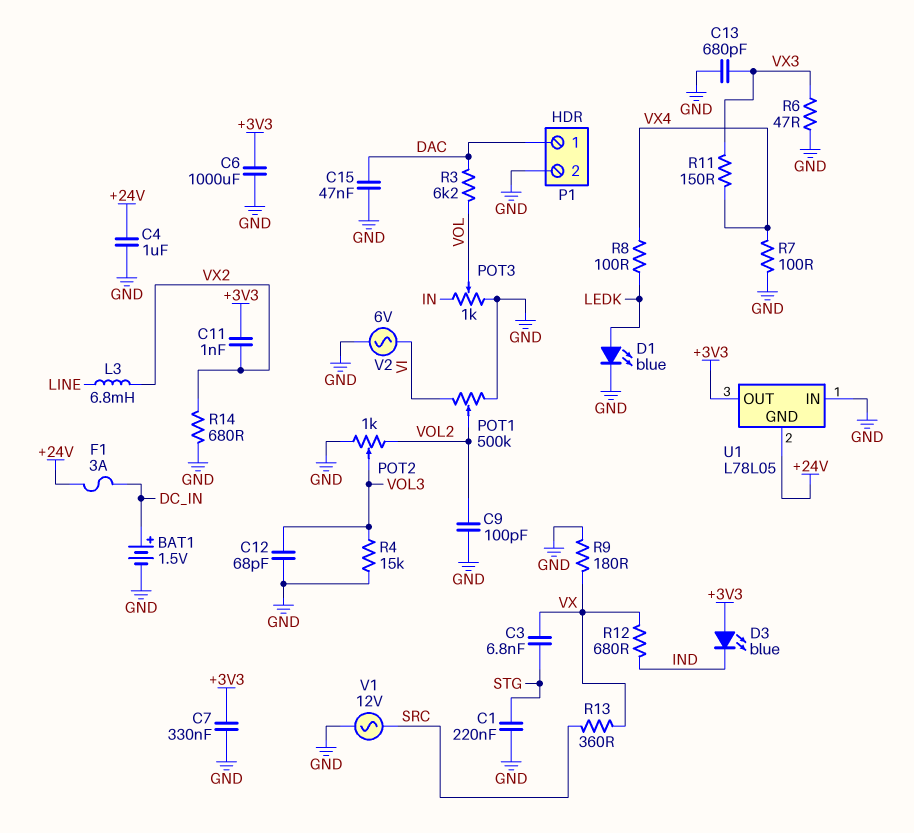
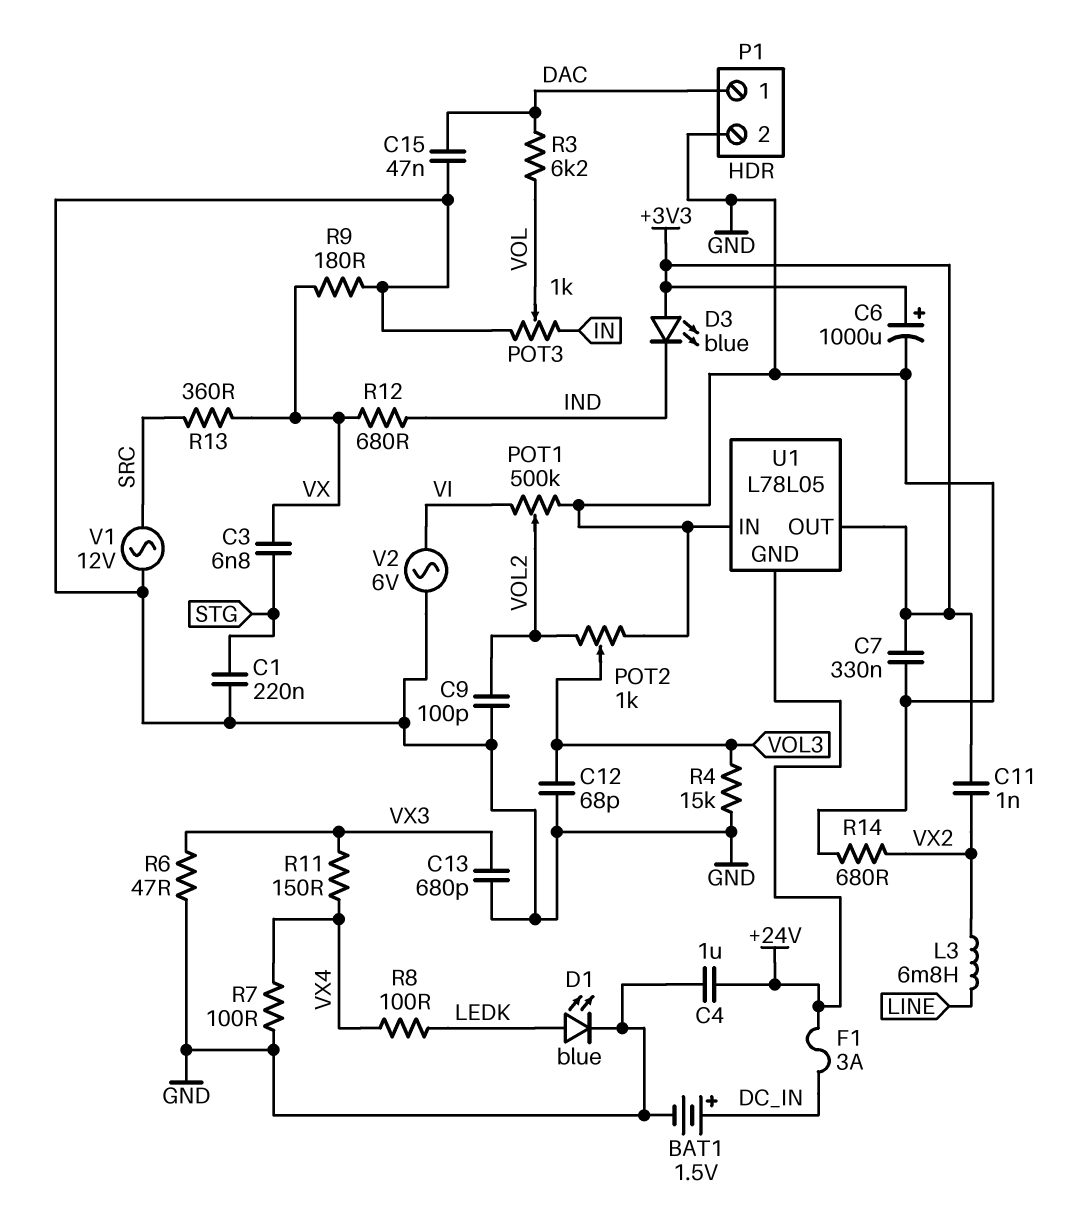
C6: 1000uF (+3V3, GND) -> 1000uF (plus +3V3, minus GND)

